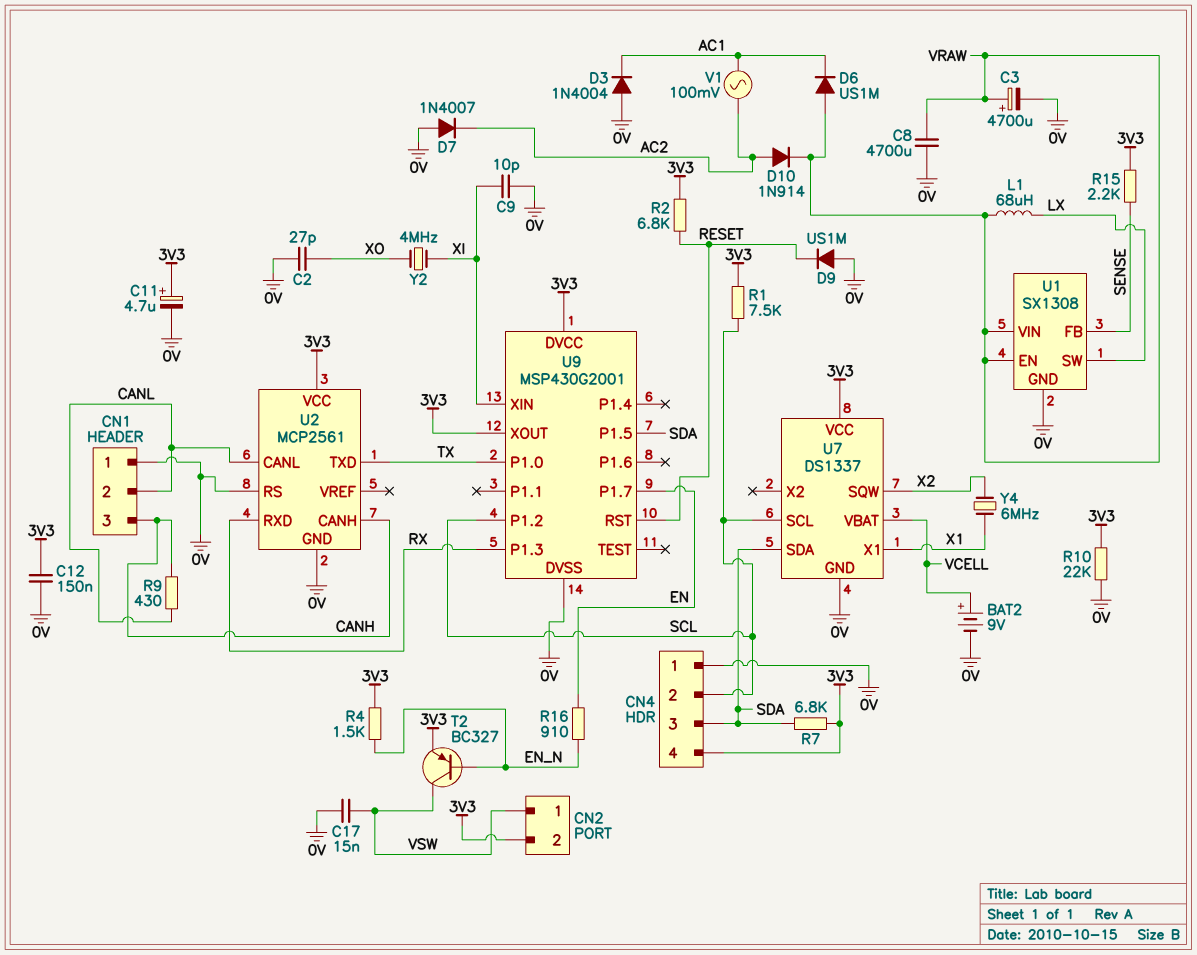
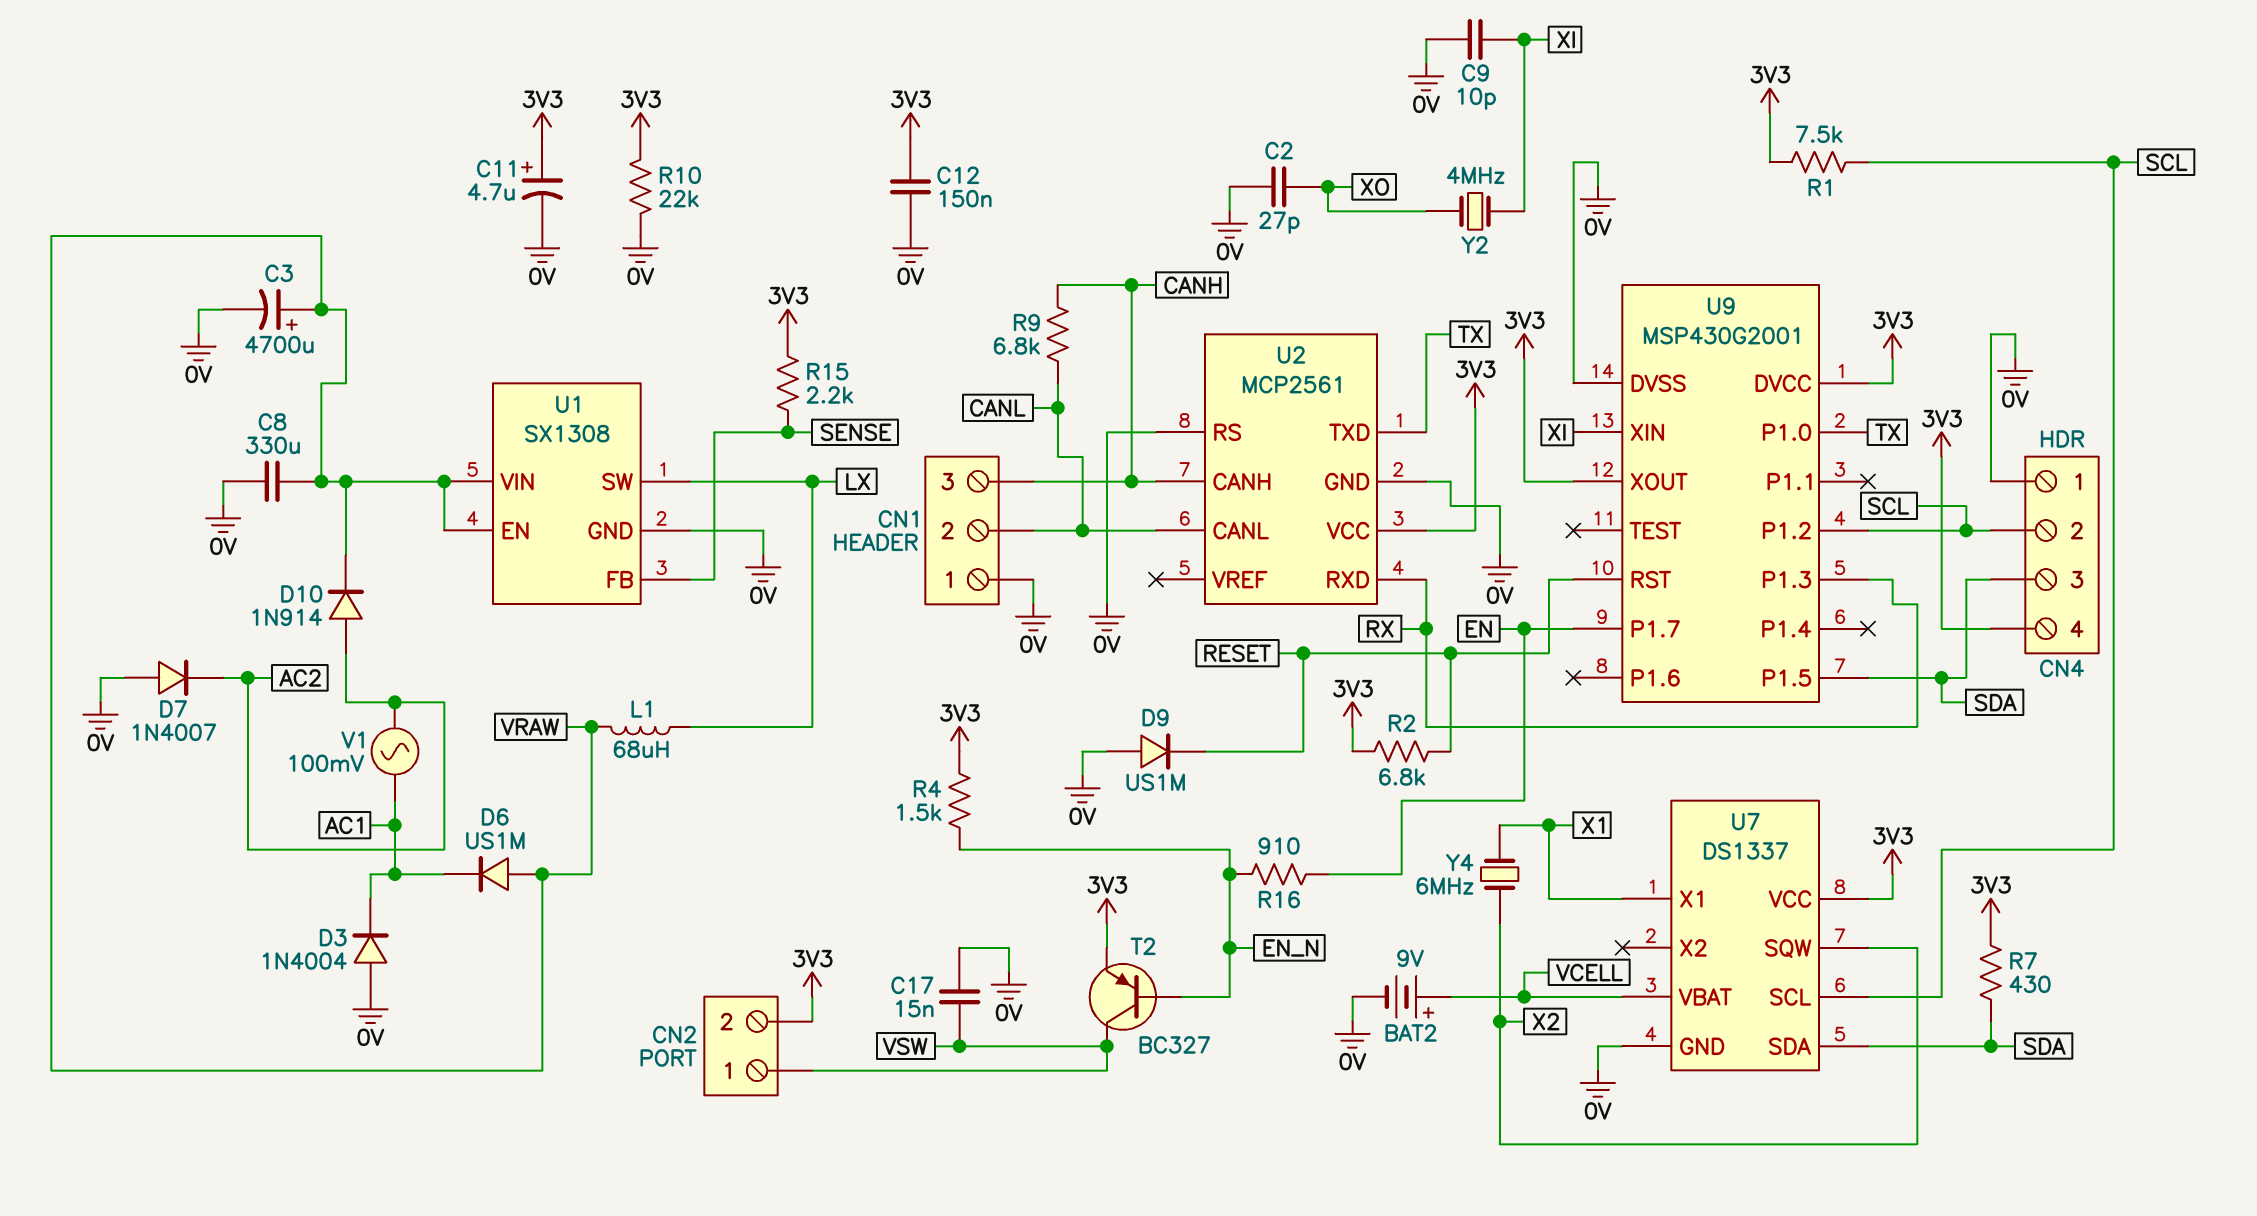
C8: 4700uF (0V, VRAW) -> 330uF (0V, VRAW)
R7: 6.8k (3V3, SDA) -> 430 (3V3, SDA)
R9: 430 (CANH, CANL) -> 6.8k (CANH, CANL)

